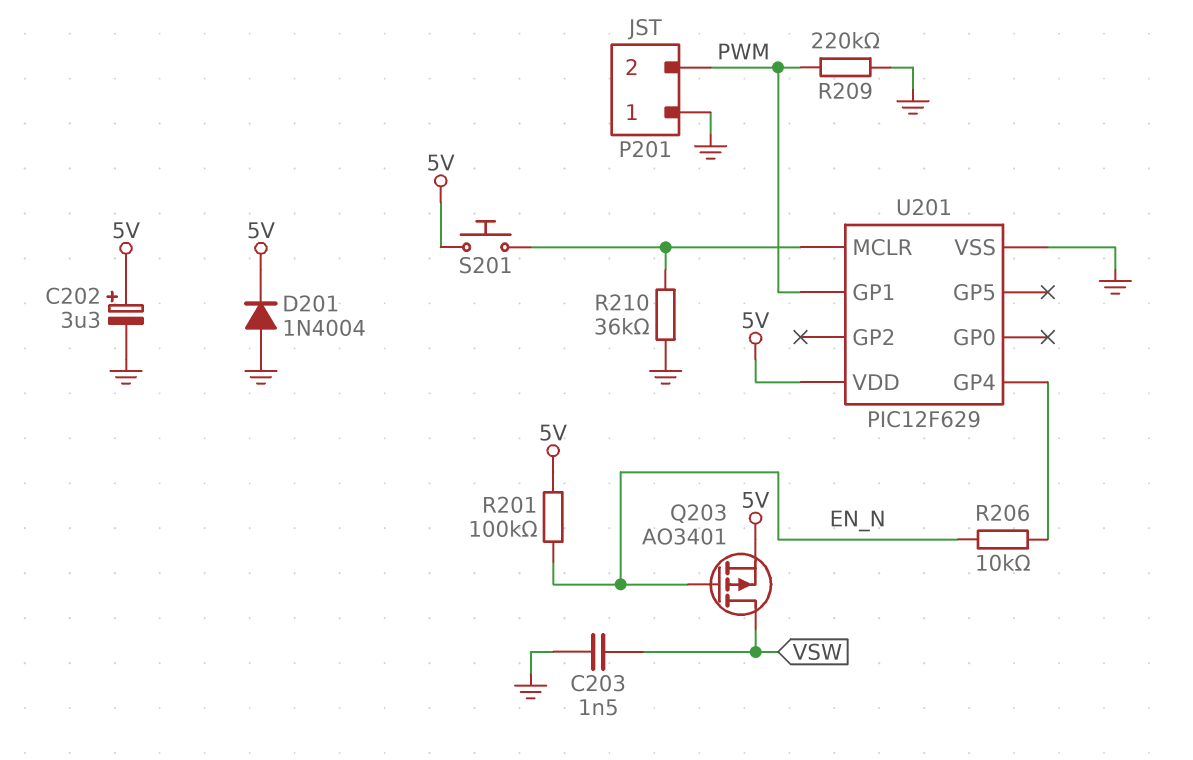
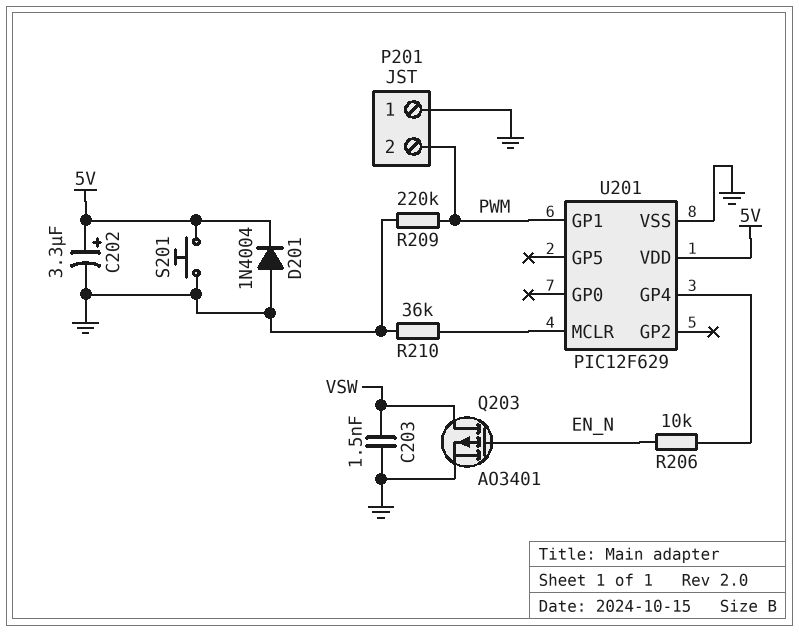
Q203: PMOS AO3401 (G EN_N, D VSW, S 5V) -> PMOS AO3401 (G EN_N, D VSW, S GND)
R201: 100k (5V, EN_N) -> none
S201: button (5V, U201/MCLR) -> button (5V, GND)

